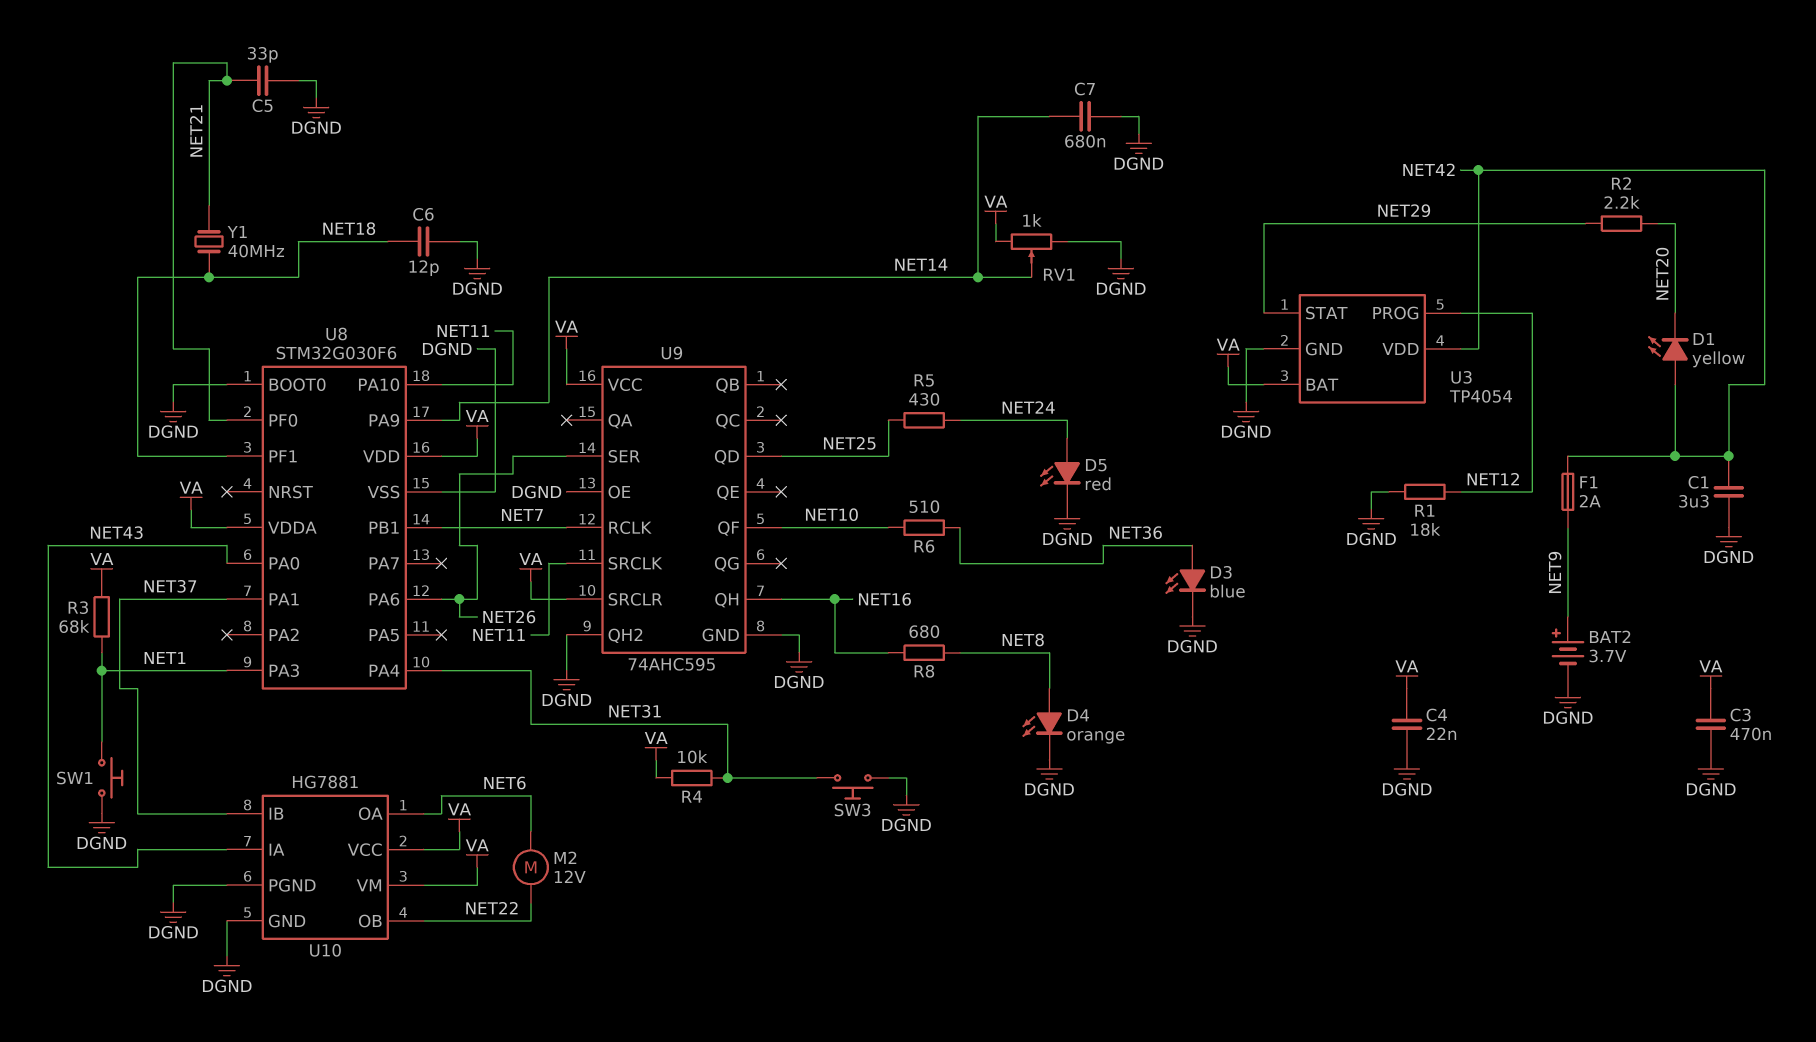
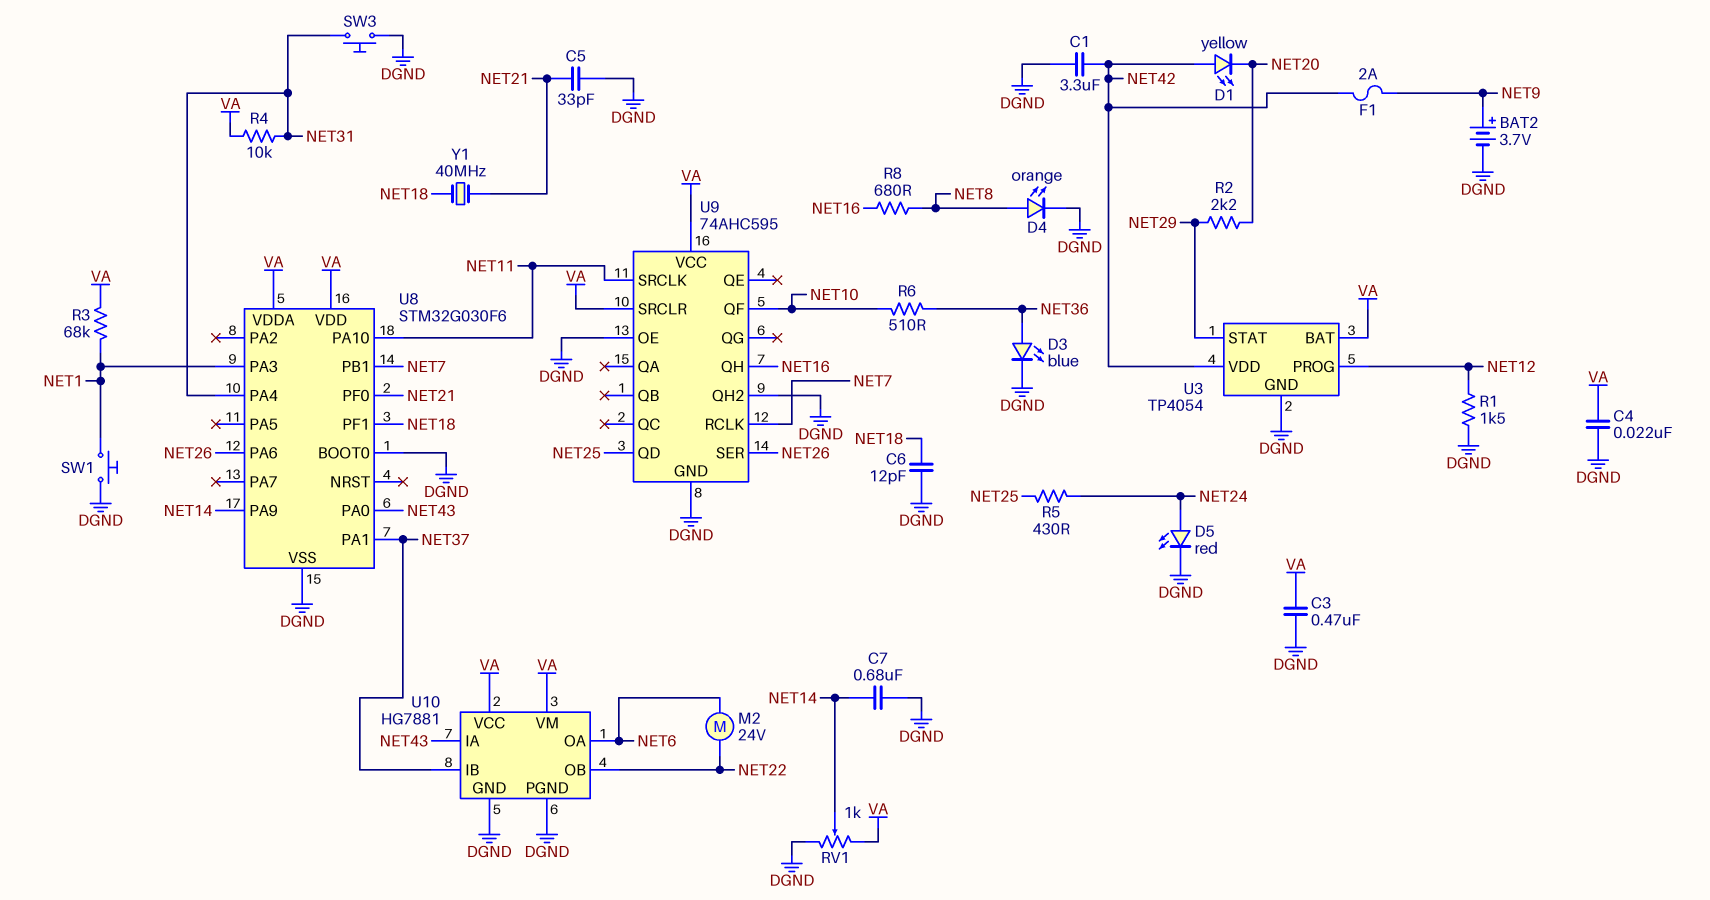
M2: motor 12V (NET6, NET22) -> motor 24V (NET6, NET22)
R1: 18k (DGND, NET12) -> 1.5k (DGND, NET12)

